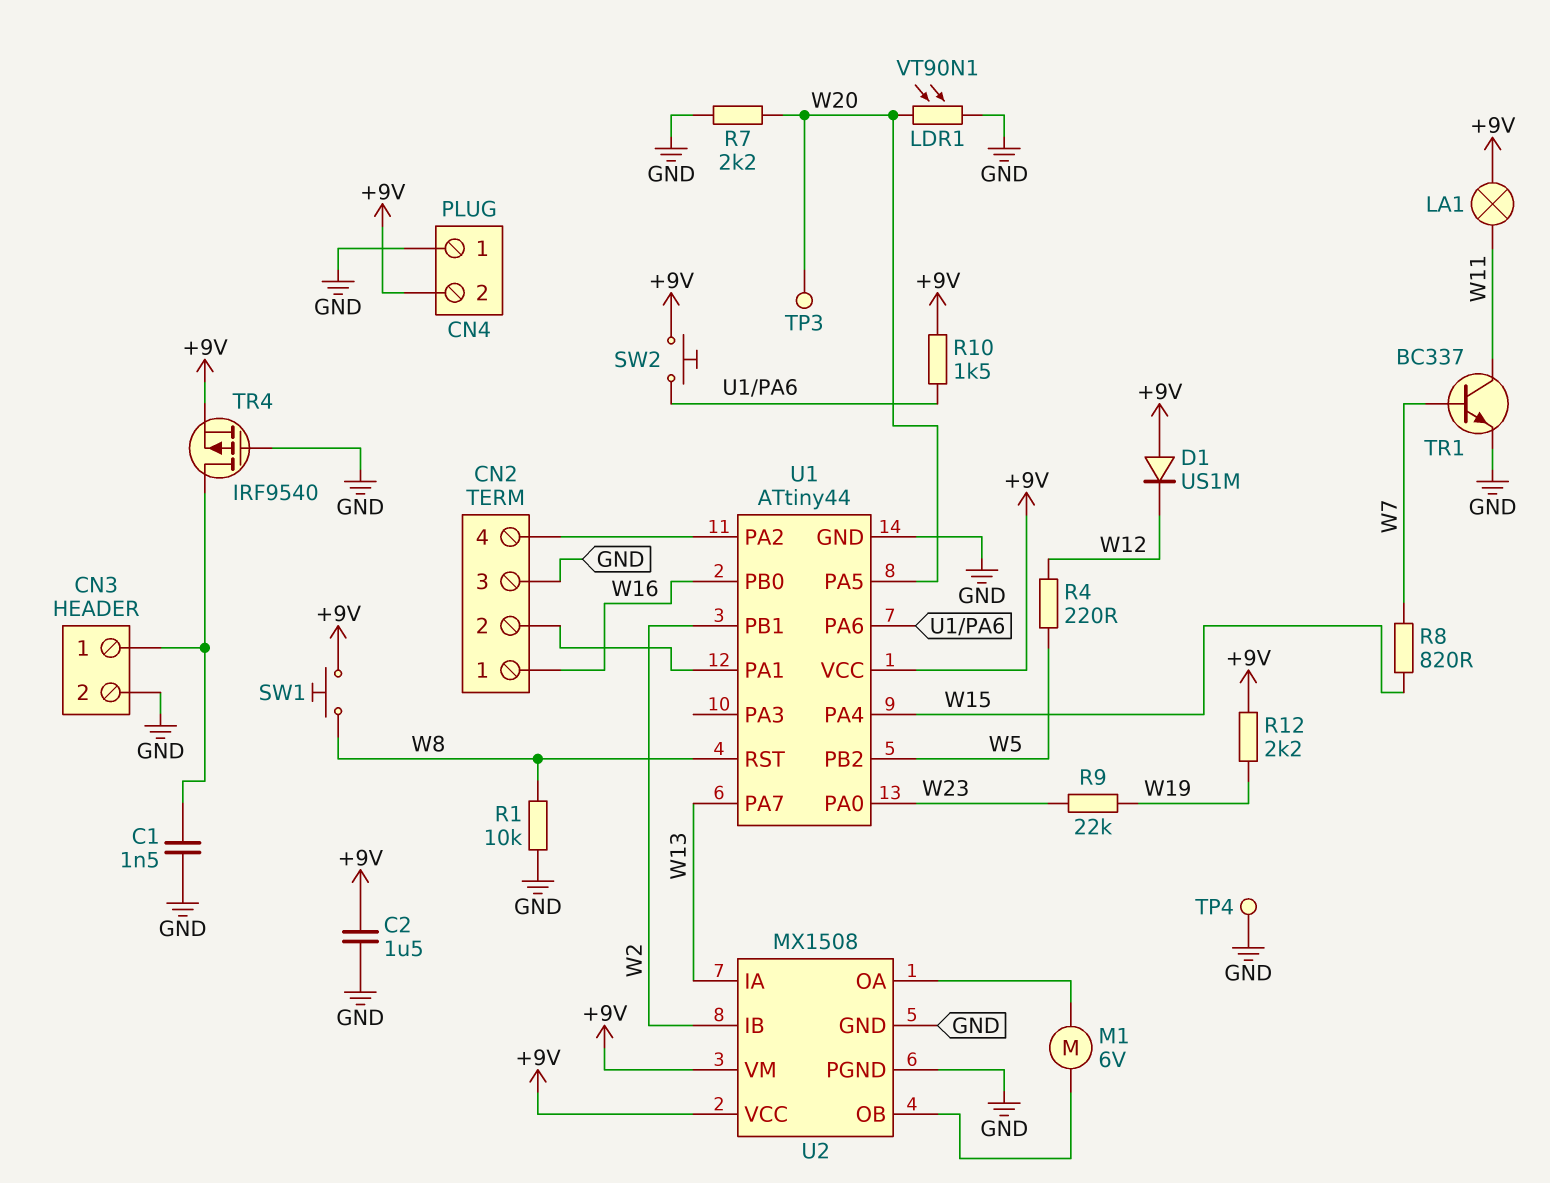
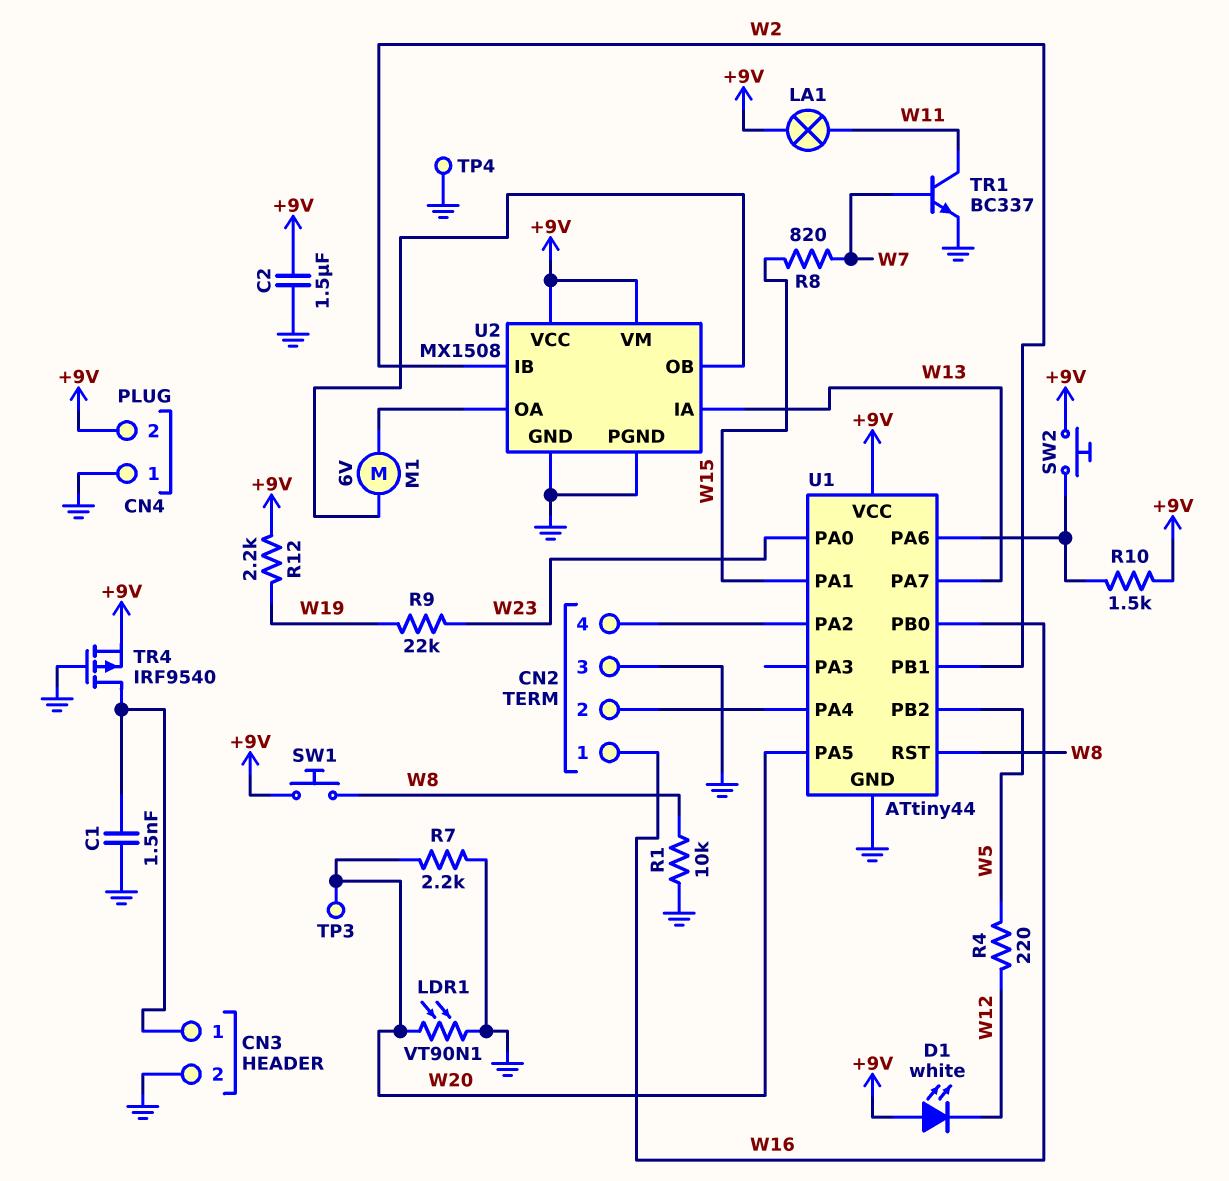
D1: diode US1M (A +9V, K W12) -> LED white (A +9V, K W12)
U1 pin PA1: CN2/2 -> W15
U1 pin PA4: W15 -> CN2/2

